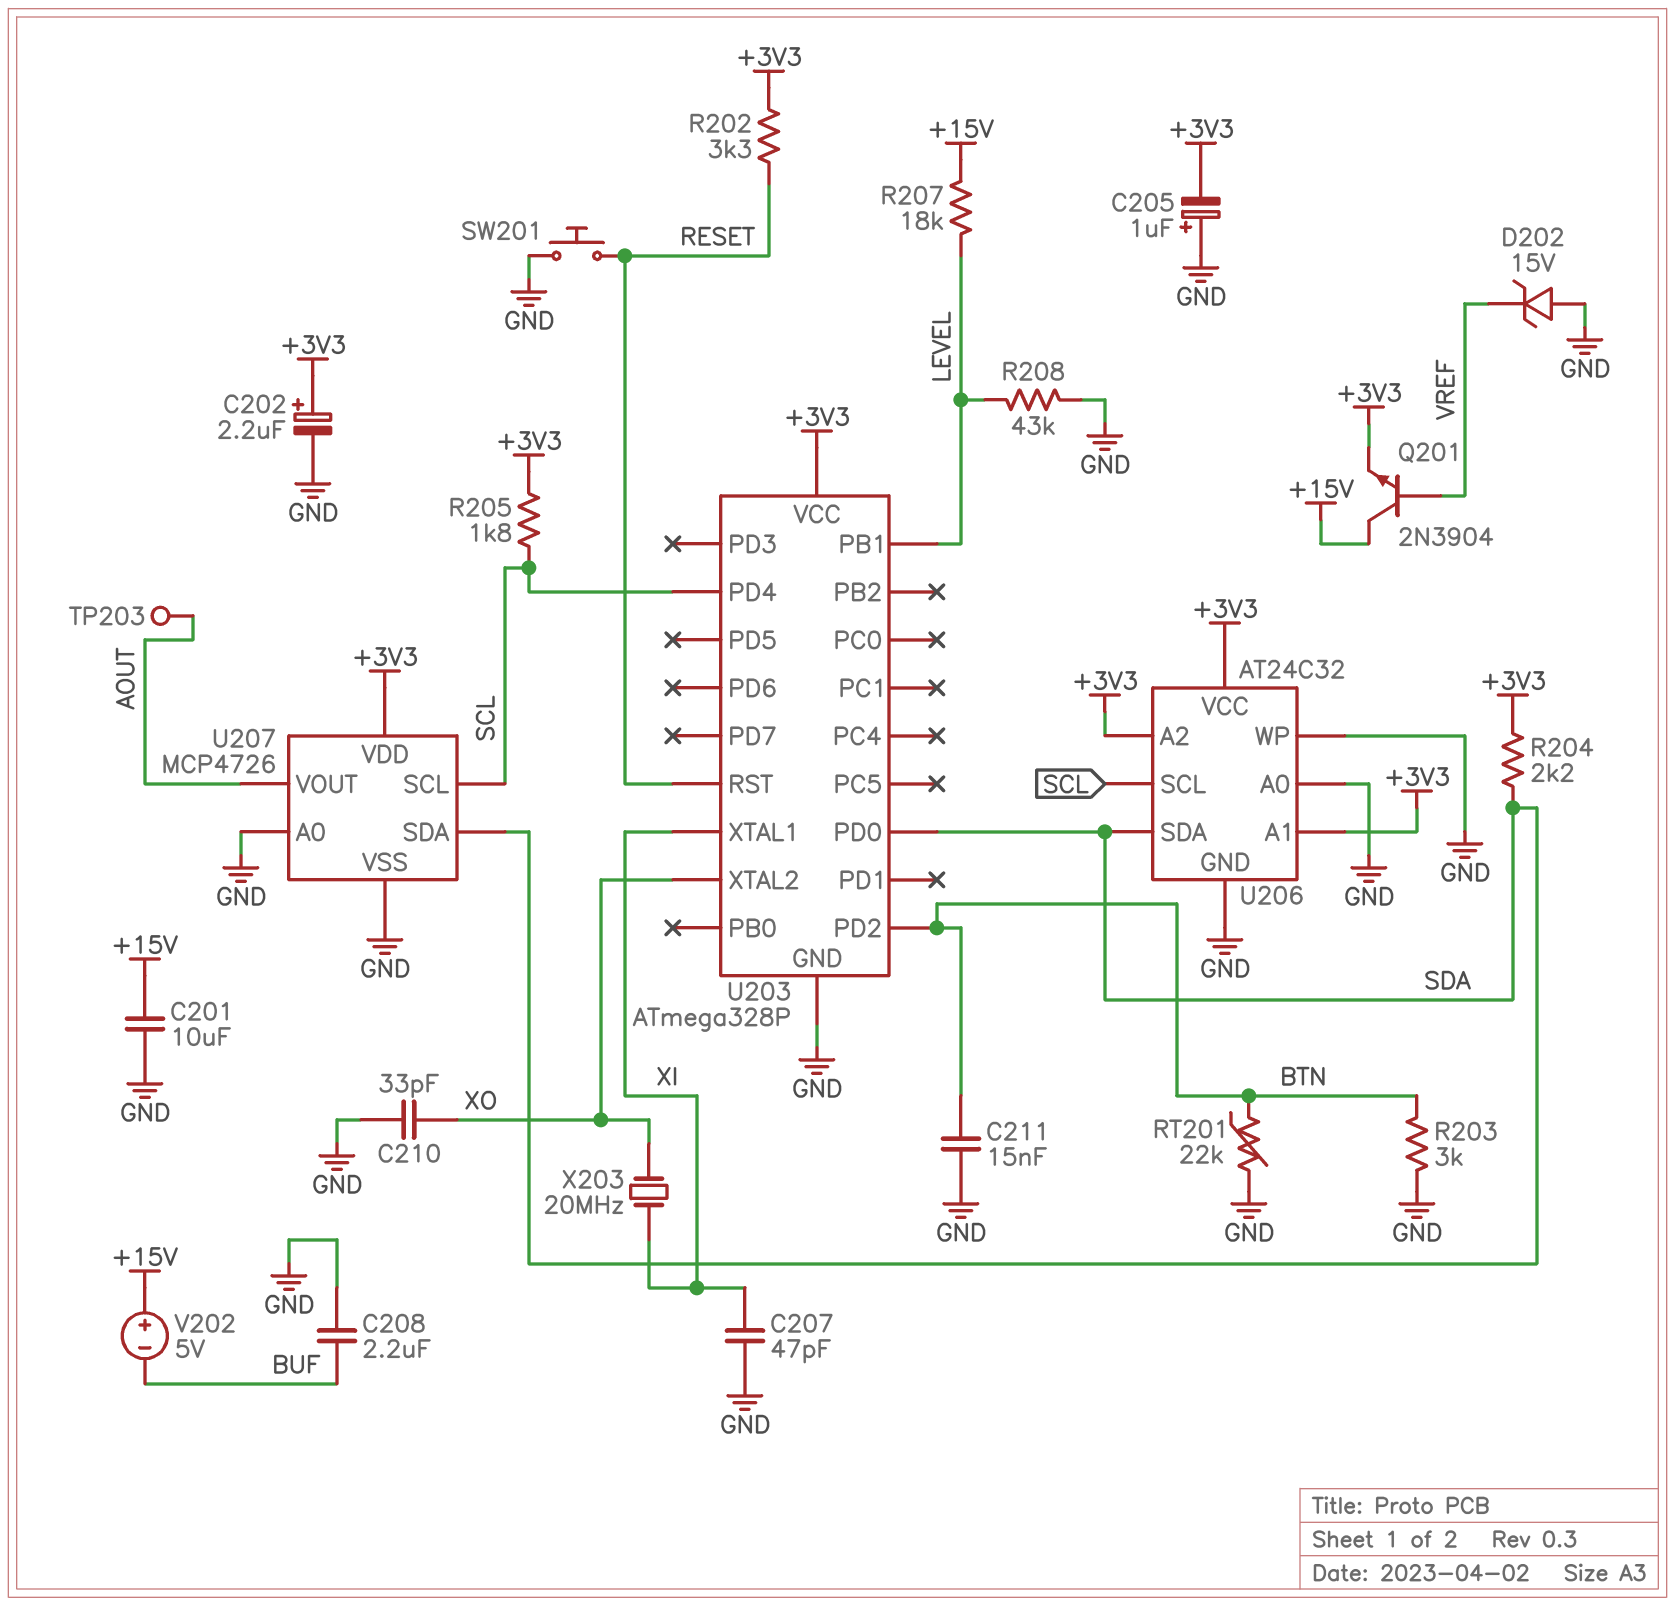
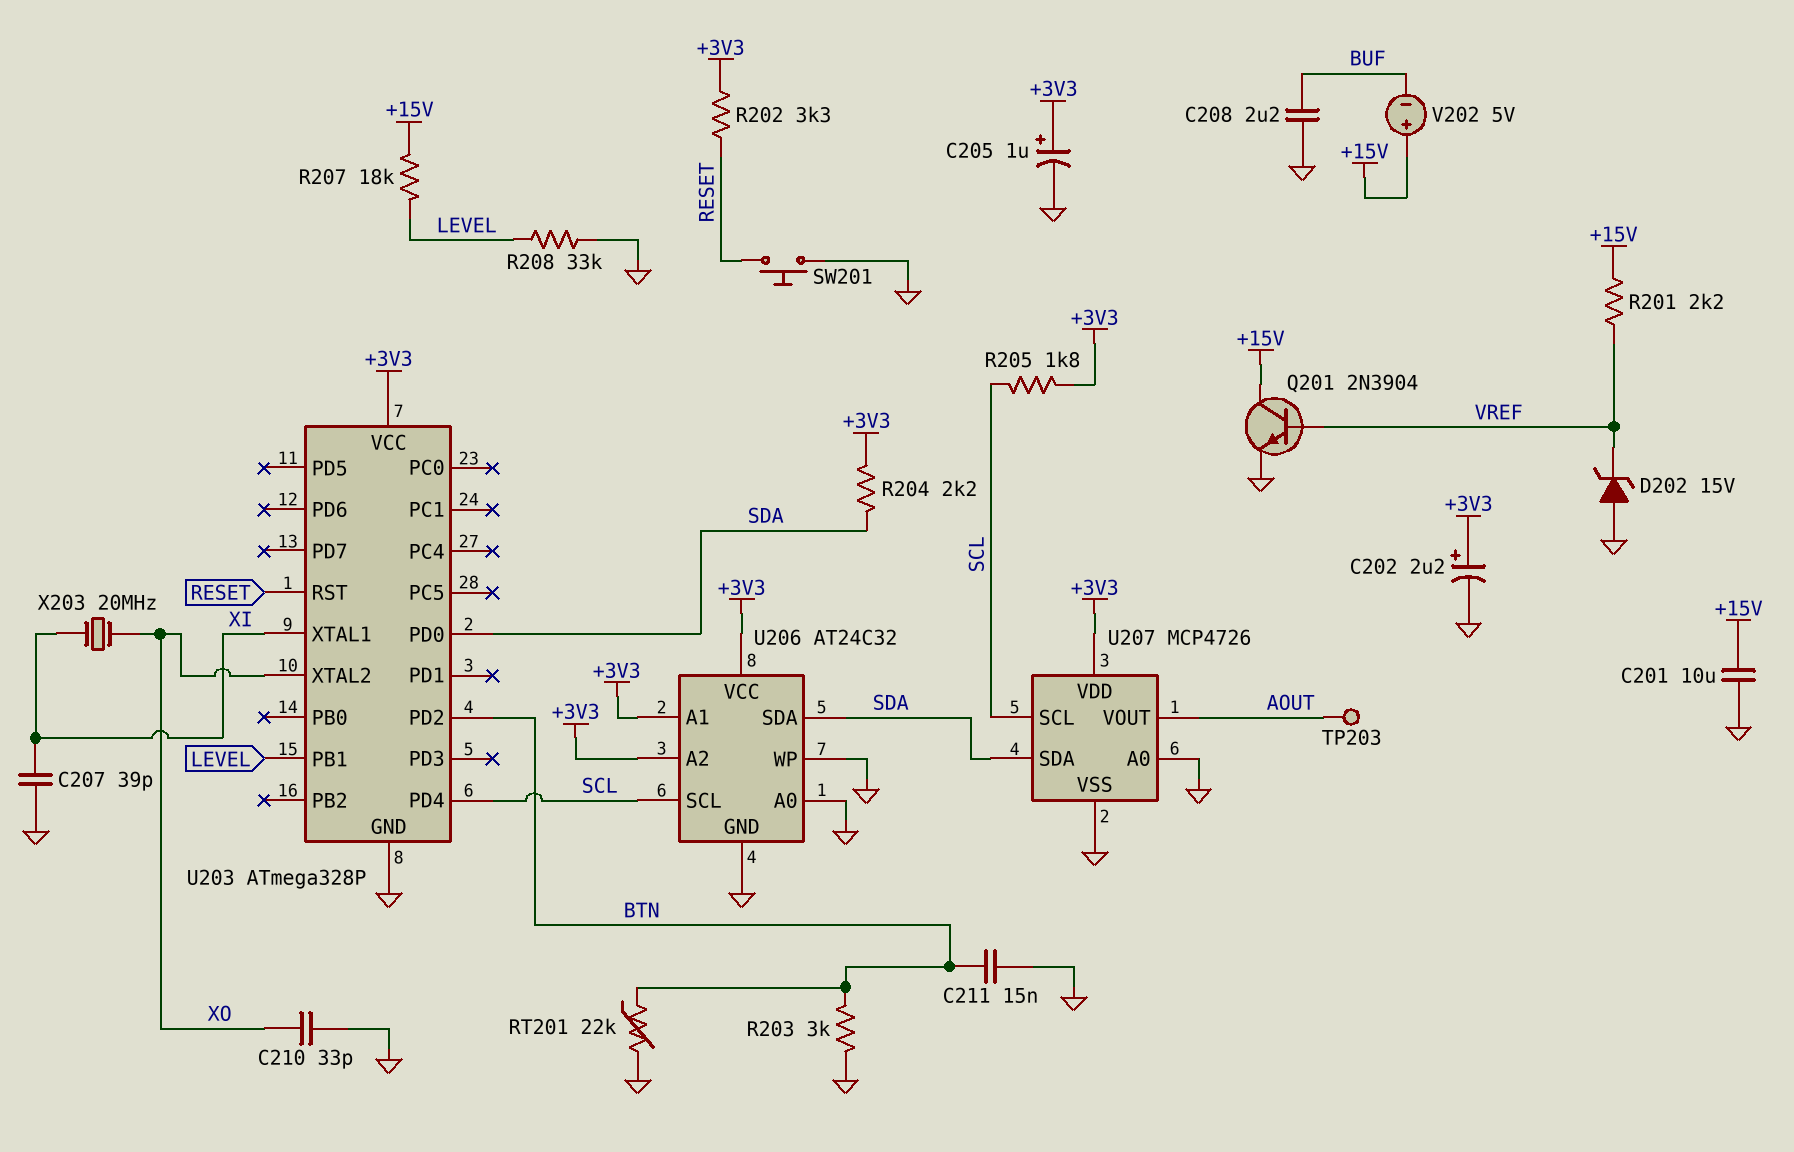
C205: 1uF (plus GND, minus +3V3) -> 1uF (plus +3V3, minus GND)
C207: 47pF (GND, XI) -> 39pF (GND, XI)
Q201: NPN 2N3904 (B VREF, C +15V, E +3V3) -> NPN 2N3904 (B VREF, C +15V, E GND)
R201: none -> 2.2k (+15V, VREF)
R208: 43k (GND, LEVEL) -> 33k (GND, LEVEL)

